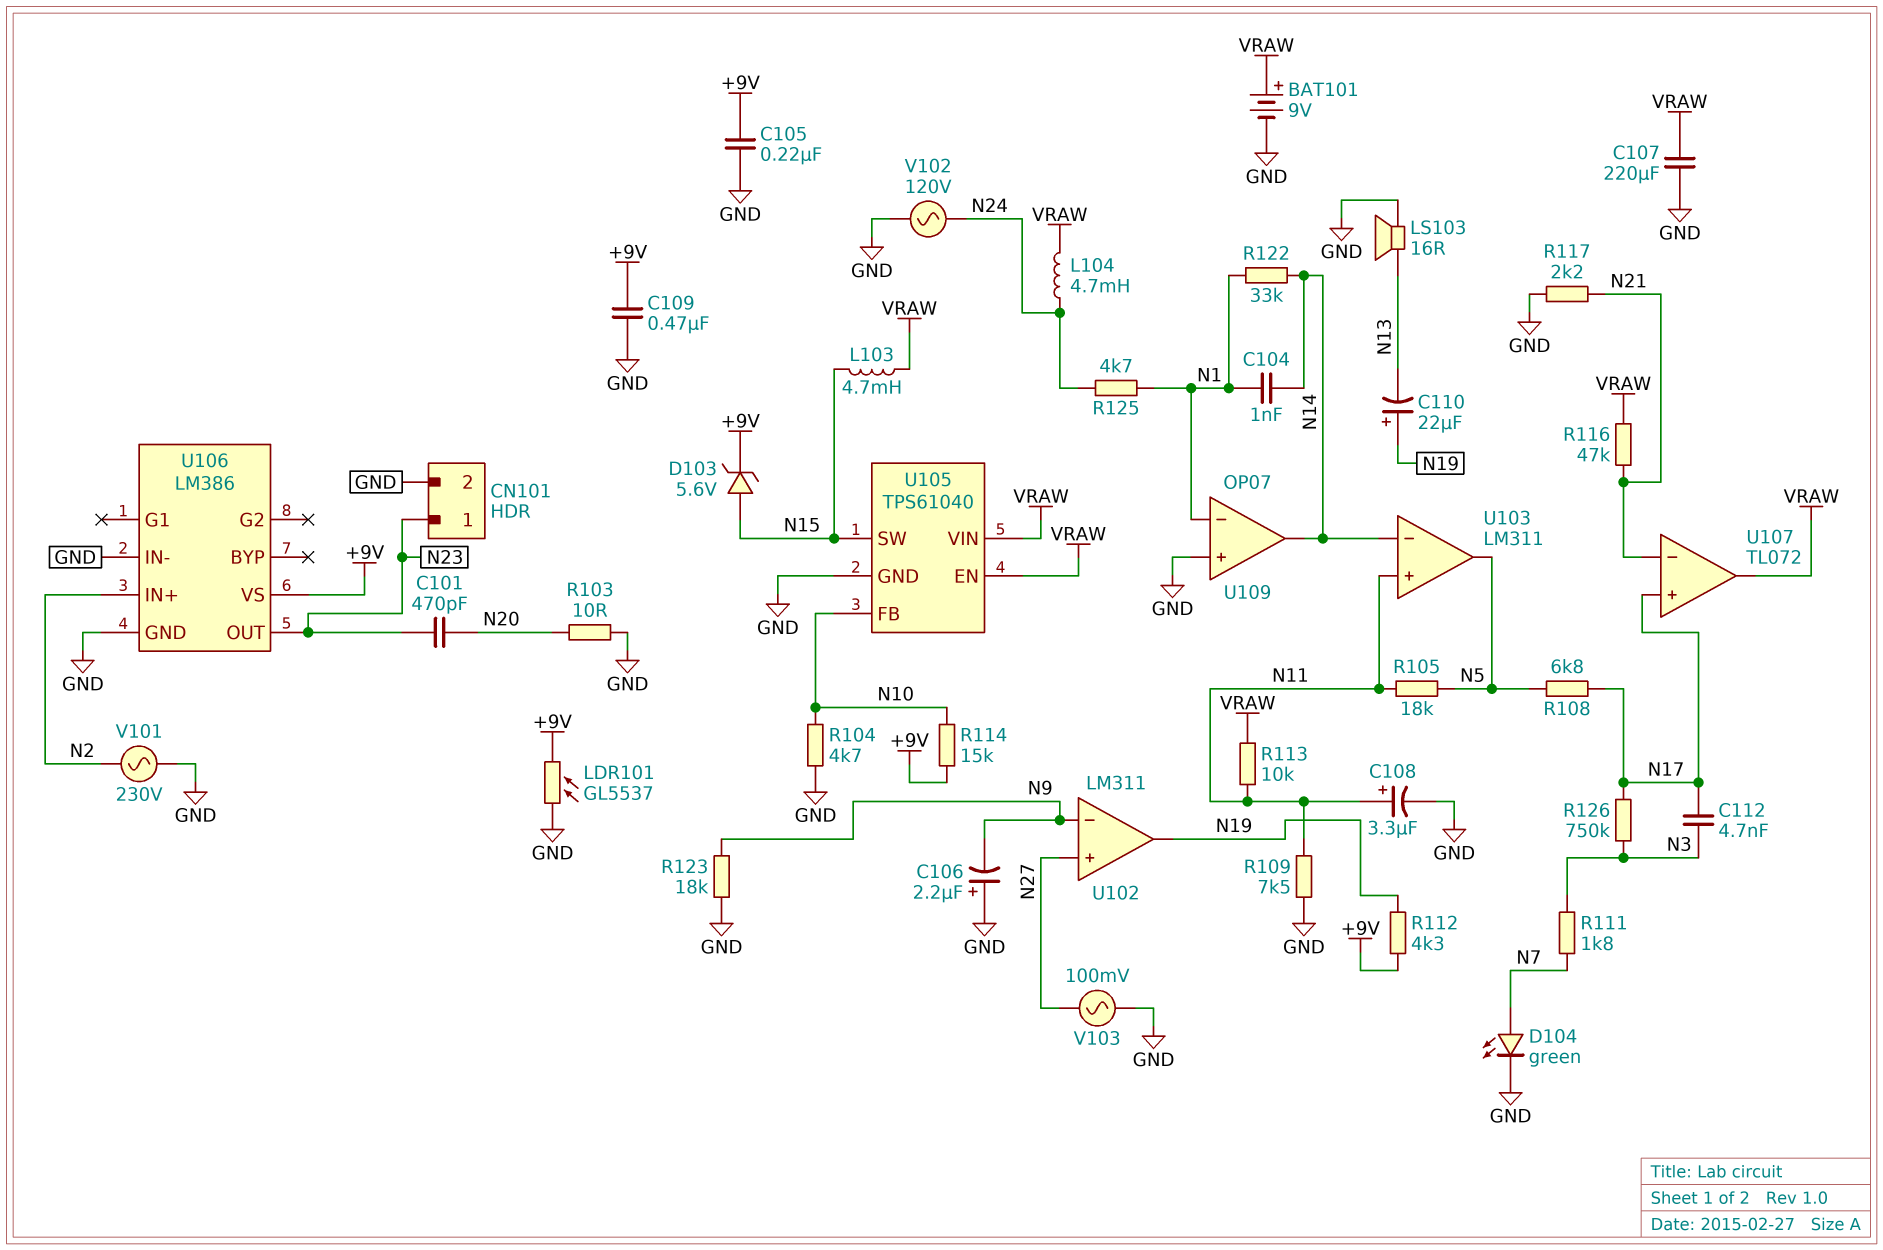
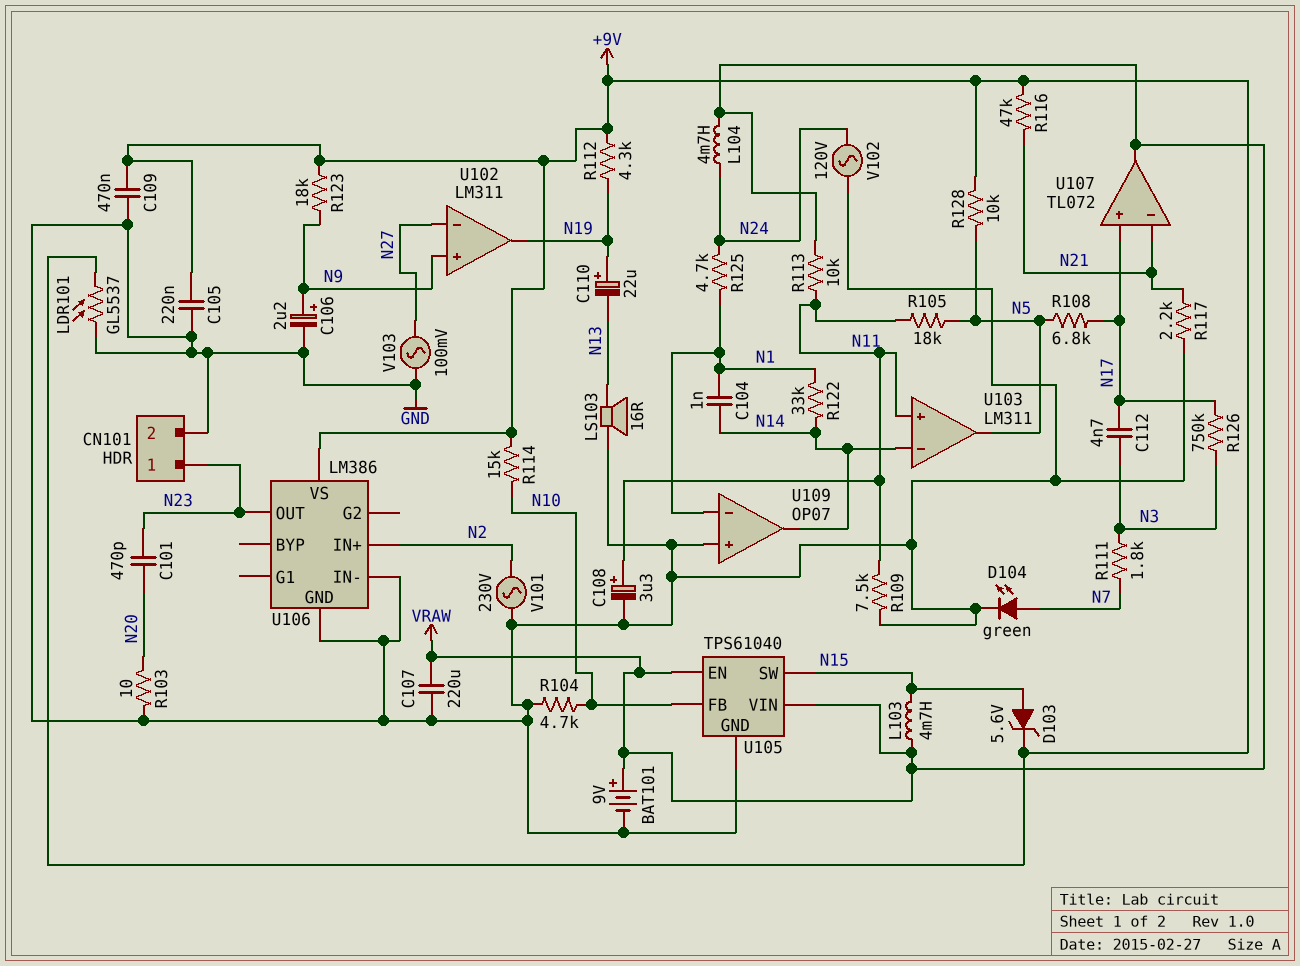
C106: 2.2uF (plus GND, minus N9) -> 2.2uF (plus N9, minus GND)
R116: 47k (N21, VRAW) -> 47k (+9V, N21)
R123: 18k (GND, N9) -> 18k (+9V, N9)
R128: none -> 10k (+9V, N5)
U102 pin in+: N27 -> N9
U102 pin in-: N9 -> N27

